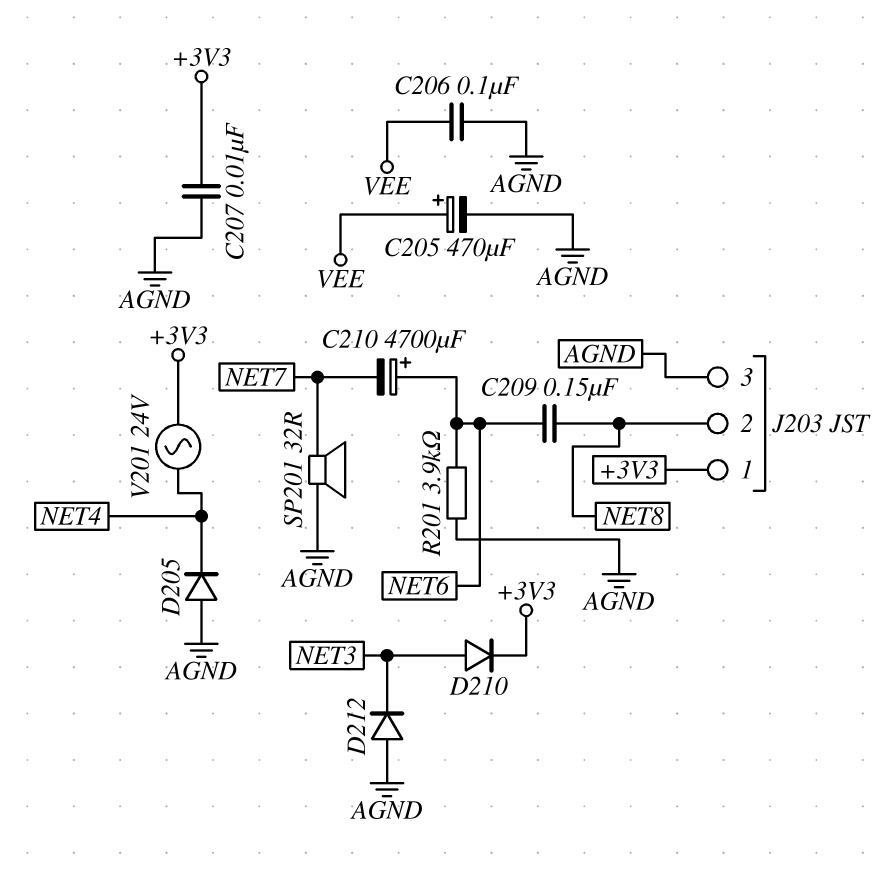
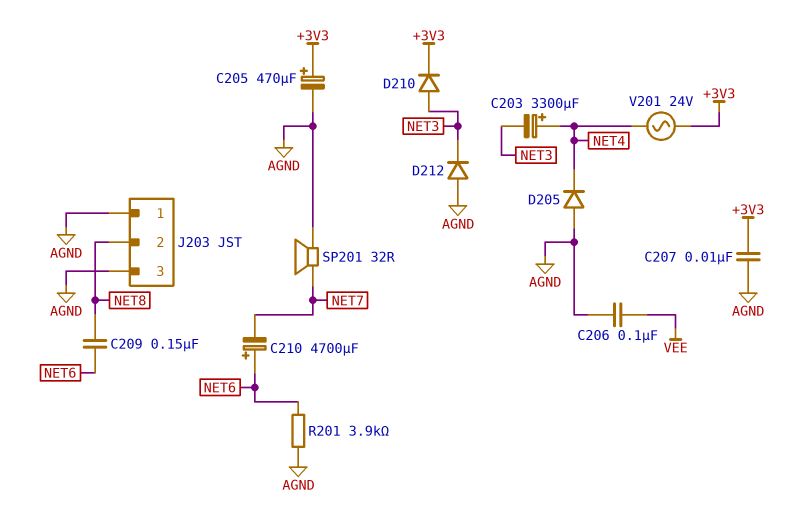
C203: none -> 3300uF (plus NET4, minus NET3)
C205: 470uF (plus VEE, minus AGND) -> 470uF (plus +3V3, minus AGND)
J203 pin 1: +3V3 -> AGND

